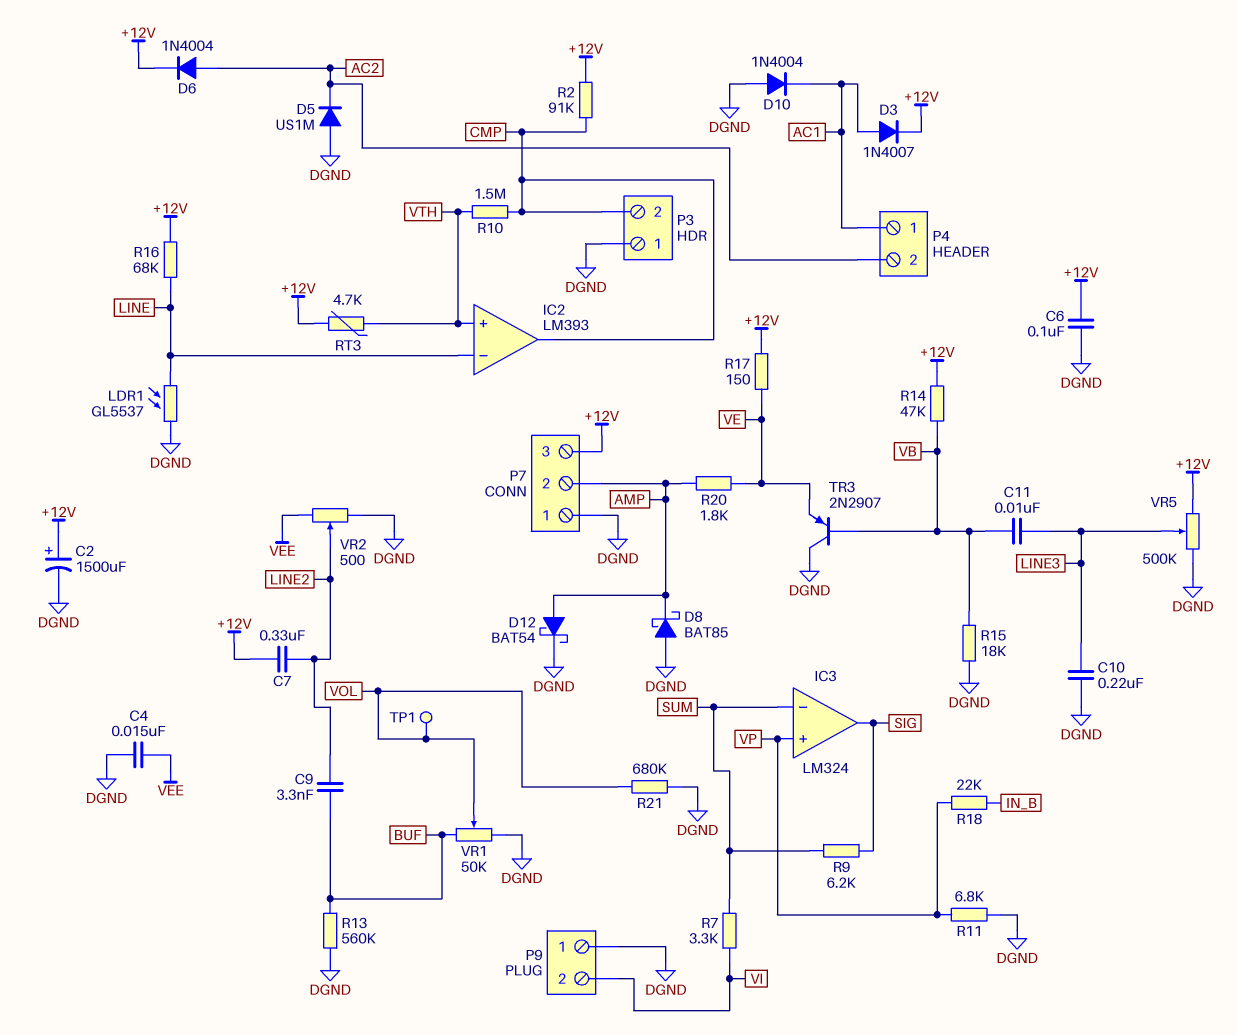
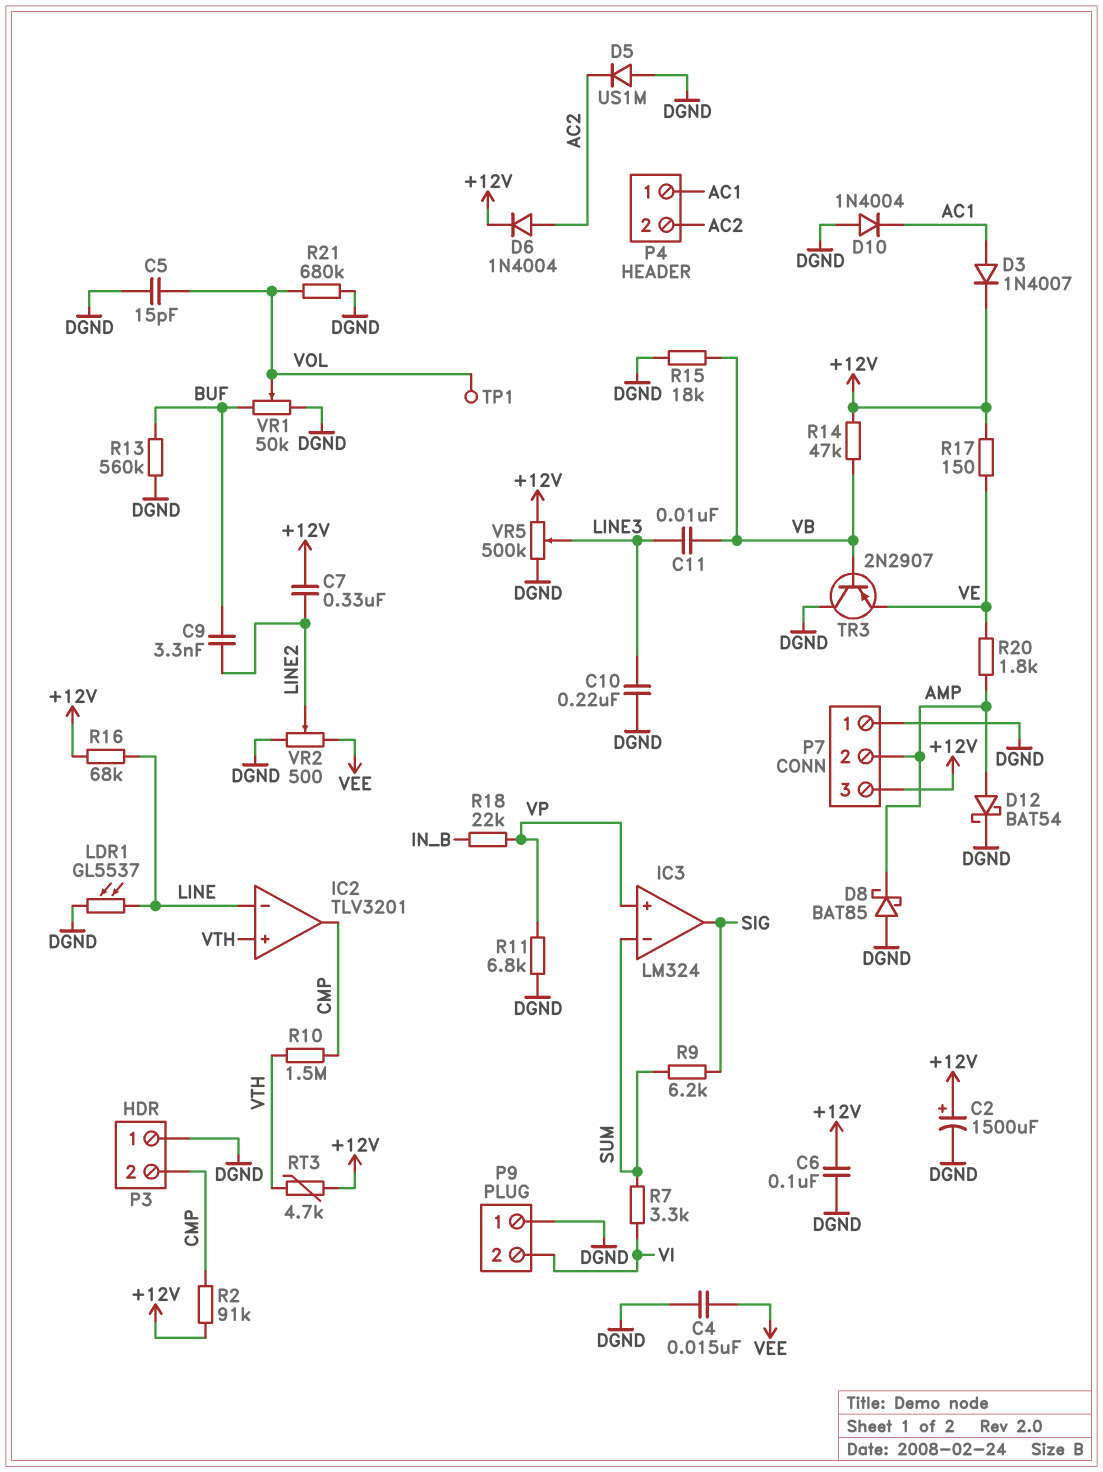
C5: none -> 15pF (DGND, VOL)
IC2: LM393 -> TLV3201

